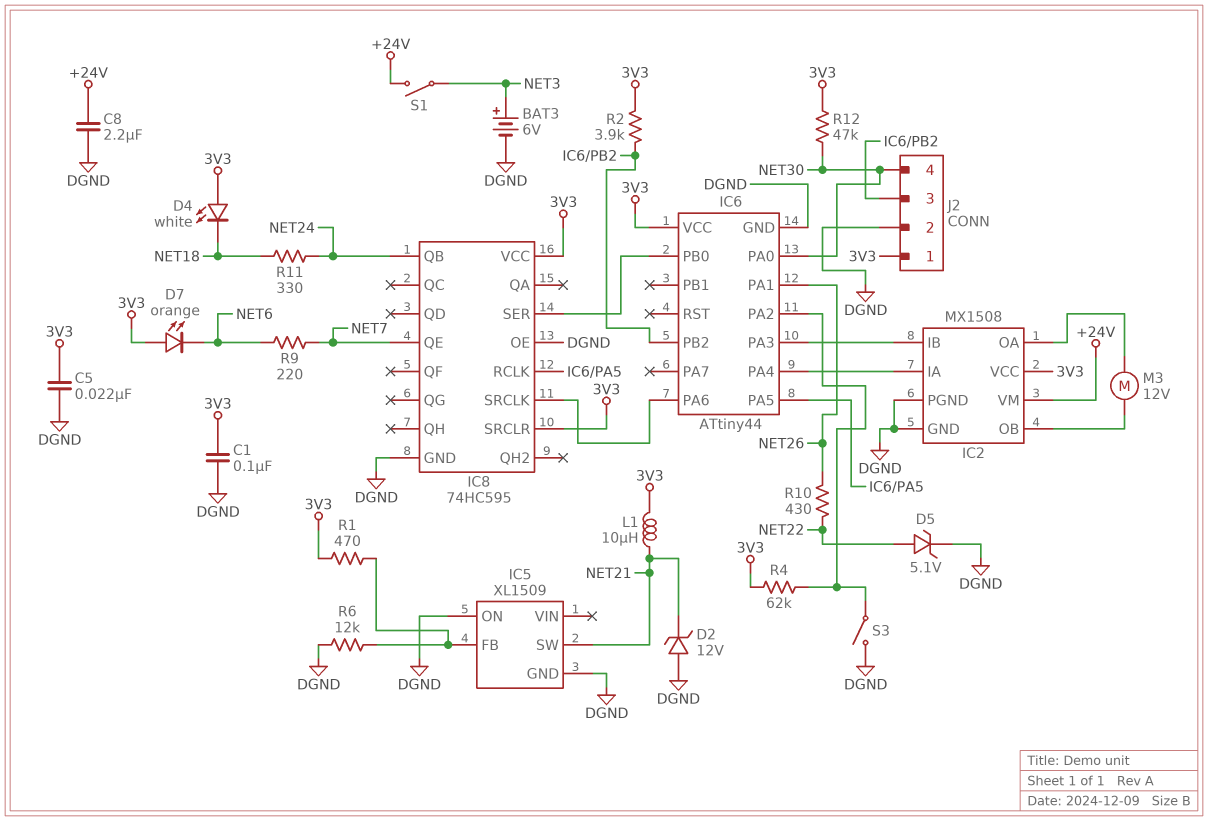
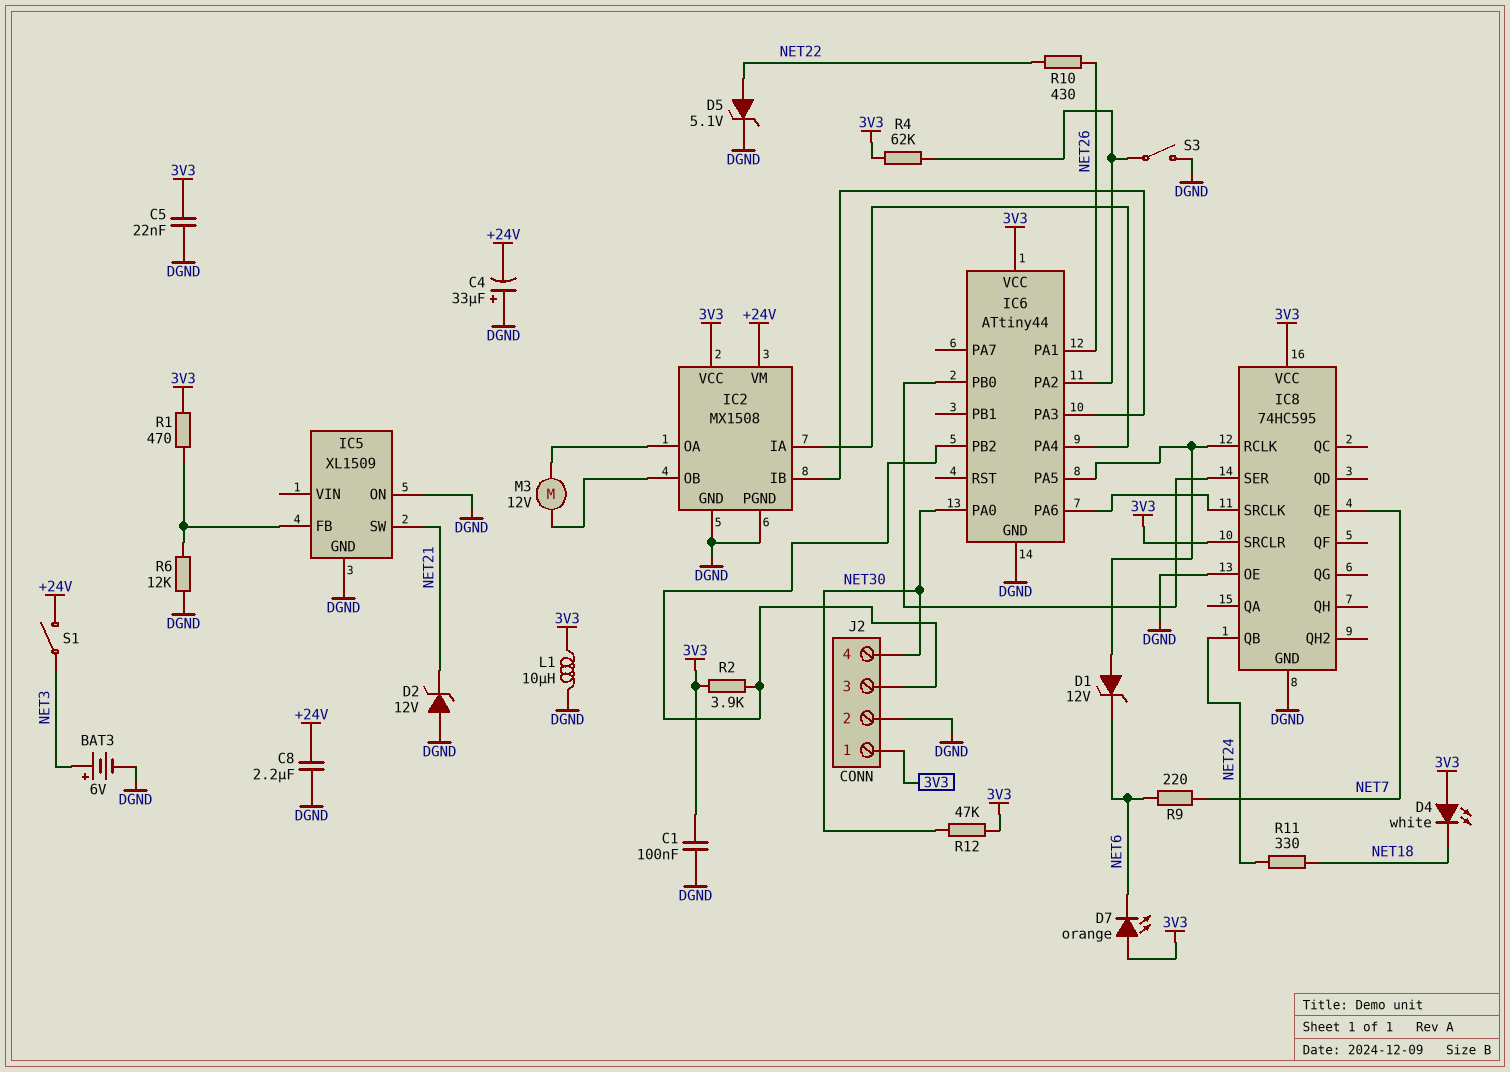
C4: none -> 33uF (plus DGND, minus +24V)
D1: none -> zener 12V (A IC6/PA5, K NET6)
L1: 10uH (3V3, NET21) -> 10uH (3V3, DGND)

